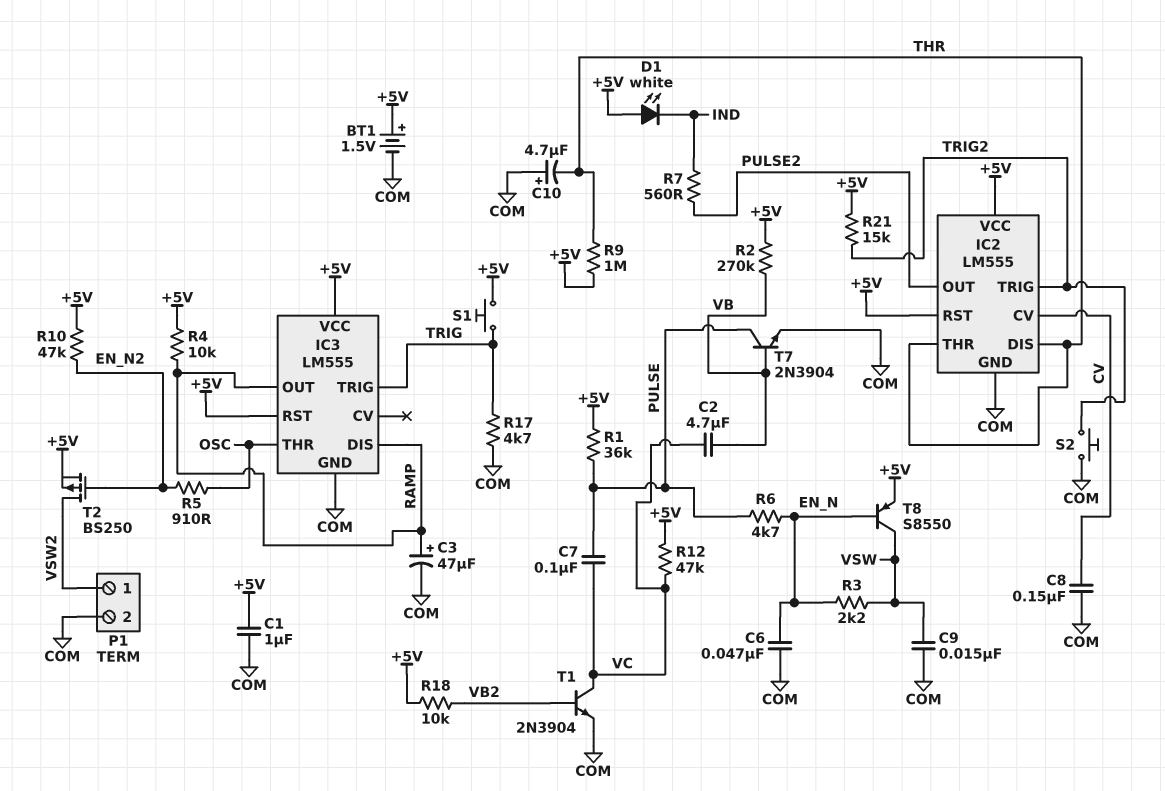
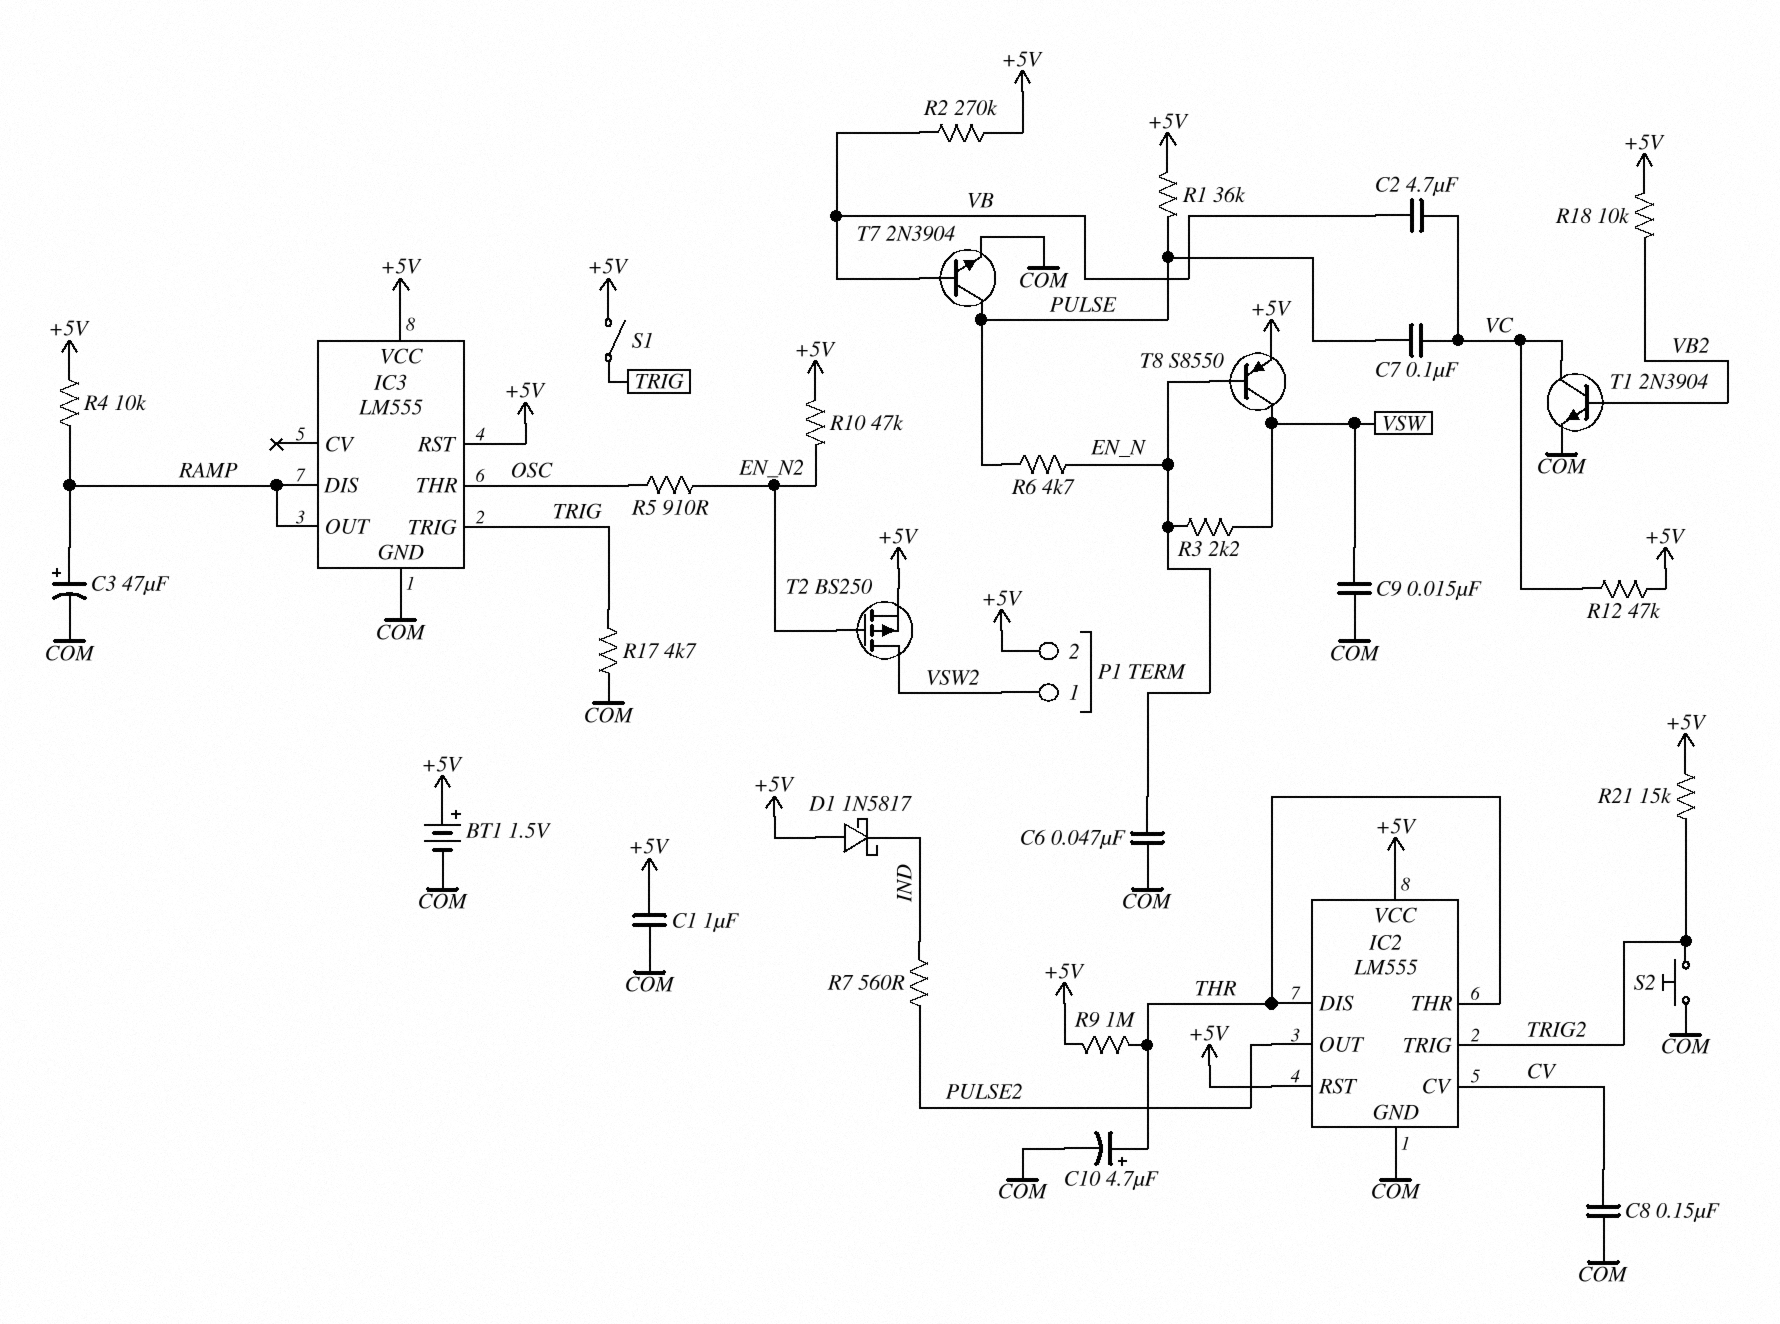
C10: 4.7uF (plus COM, minus THR) -> 4.7uF (plus THR, minus COM)
D1: LED white (A +5V, K IND) -> schottky 1N5817 (A +5V, K IND)
P1 pin 2: COM -> +5V
S1: button (+5V, TRIG) -> switch (+5V, TRIG)

